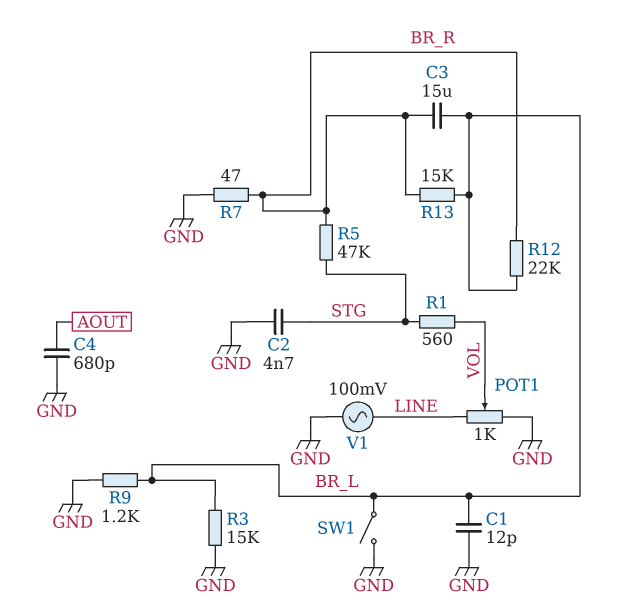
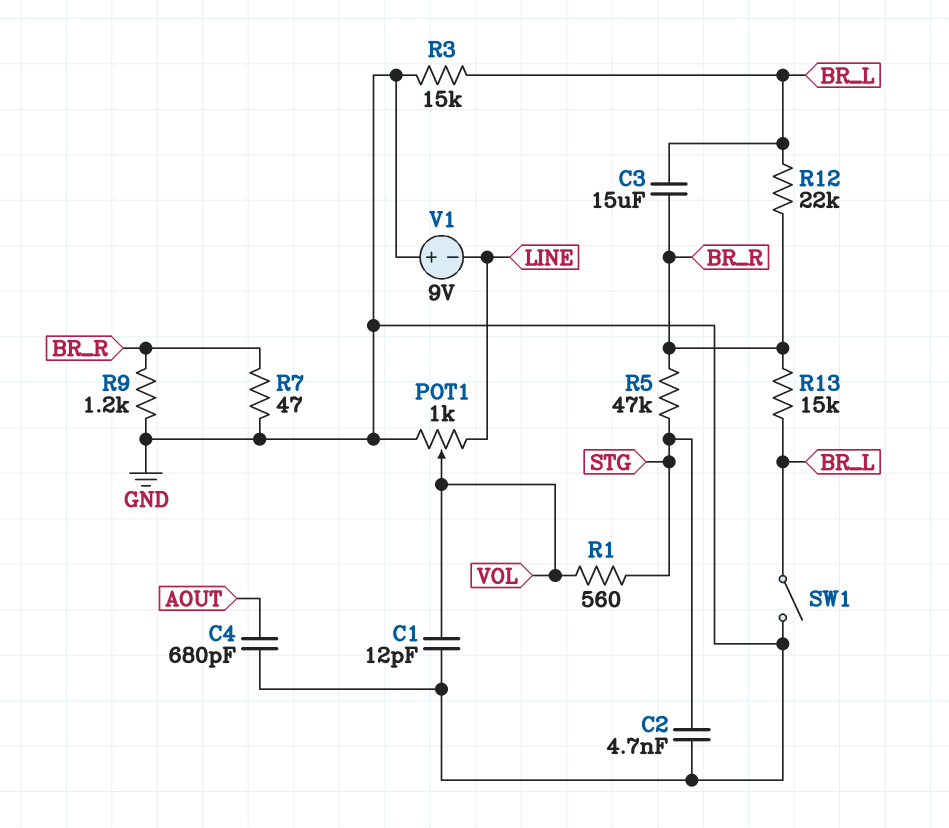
C1: 12pF (BR_L, GND) -> 12pF (GND, VOL)
R9: 1.2k (BR_L, GND) -> 1.2k (BR_R, GND)
V1: AC 100mV (GND, LINE) -> 9V (plus GND, minus LINE)

